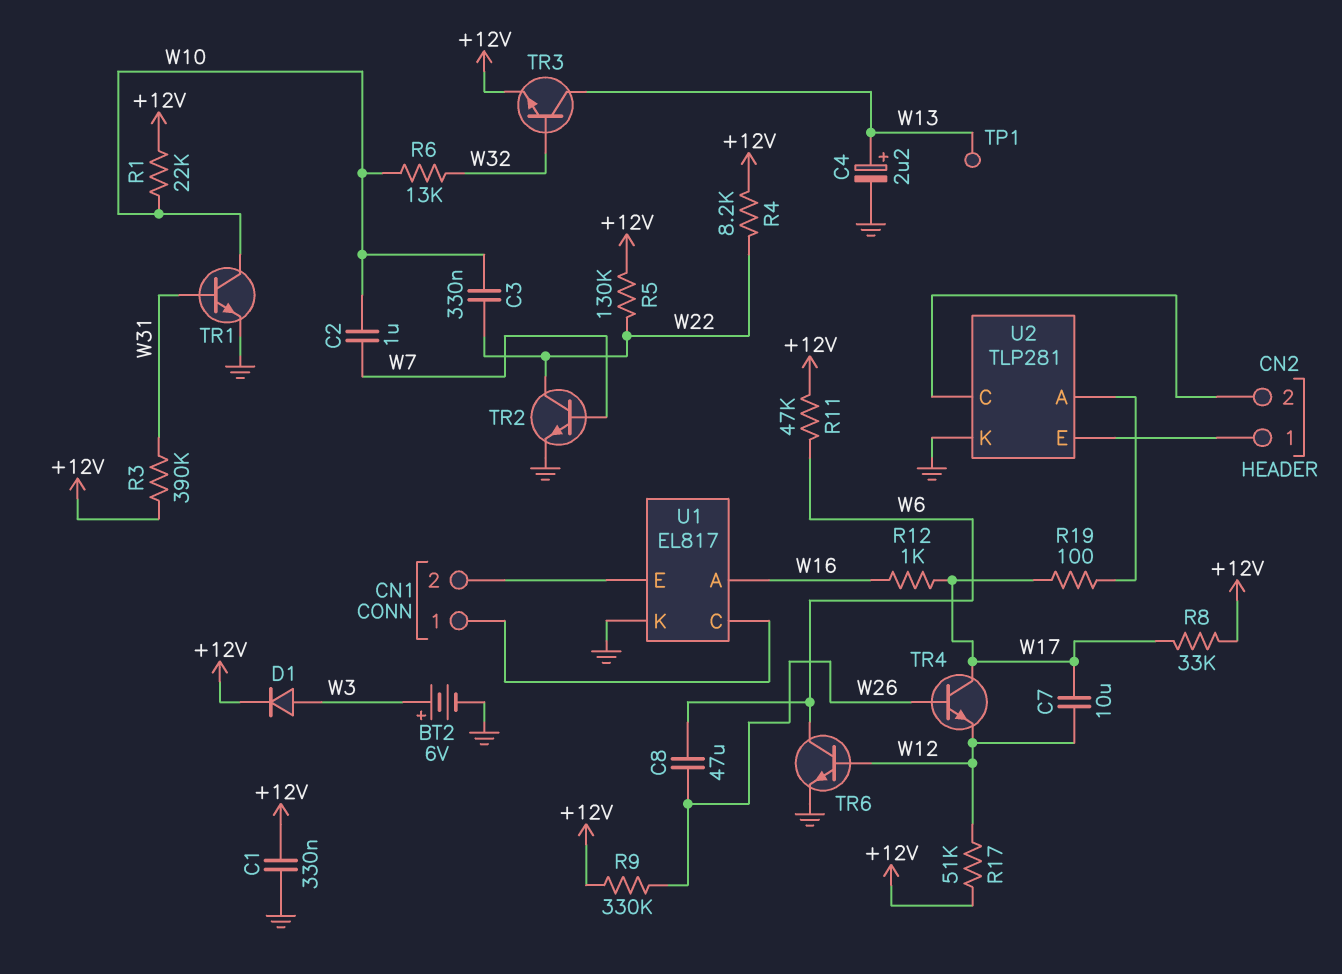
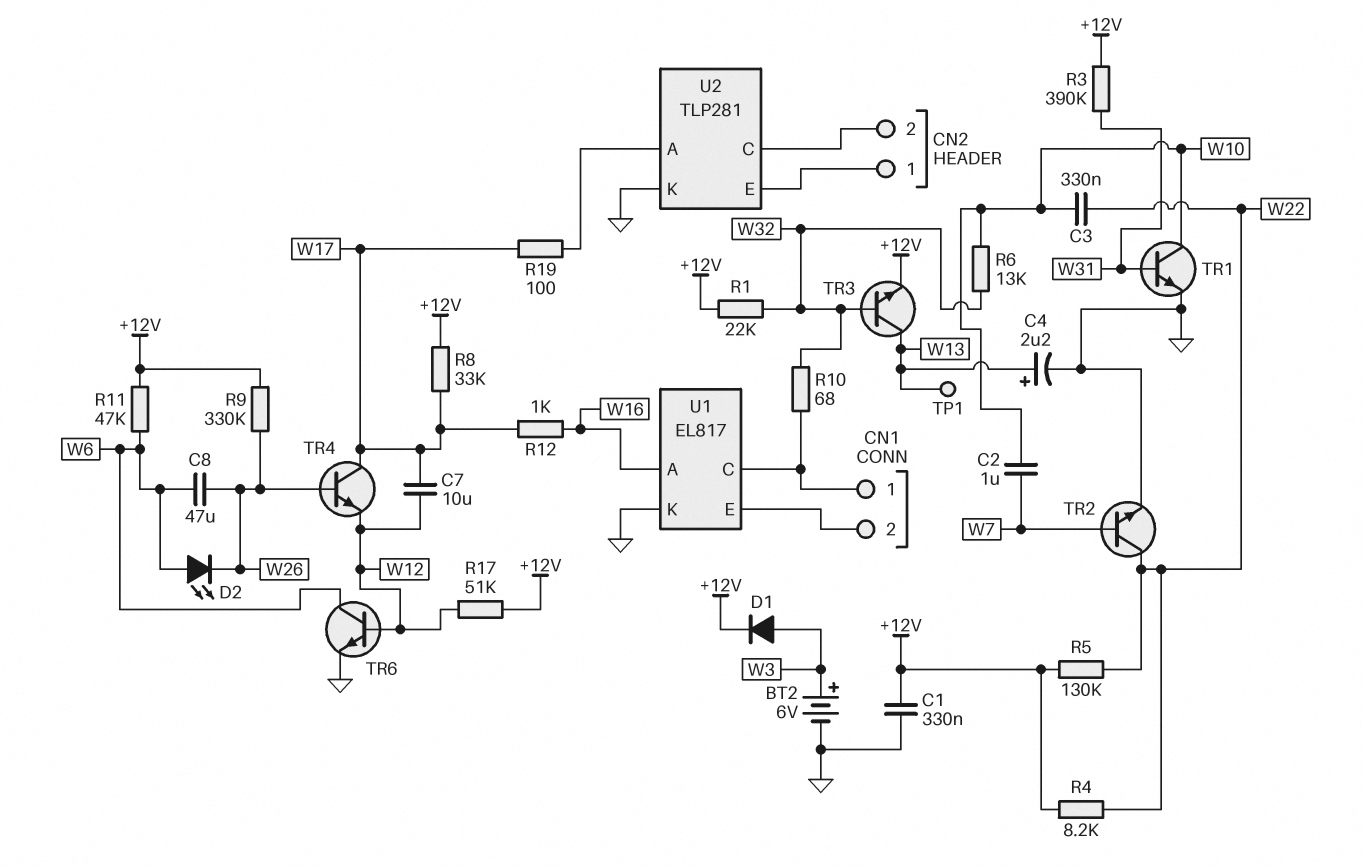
D2: none -> LED (A W6, K W26)
R1: 22k (+12V, W10) -> 22k (+12V, W32)
R10: none -> 68 (CN1/1, W32)

